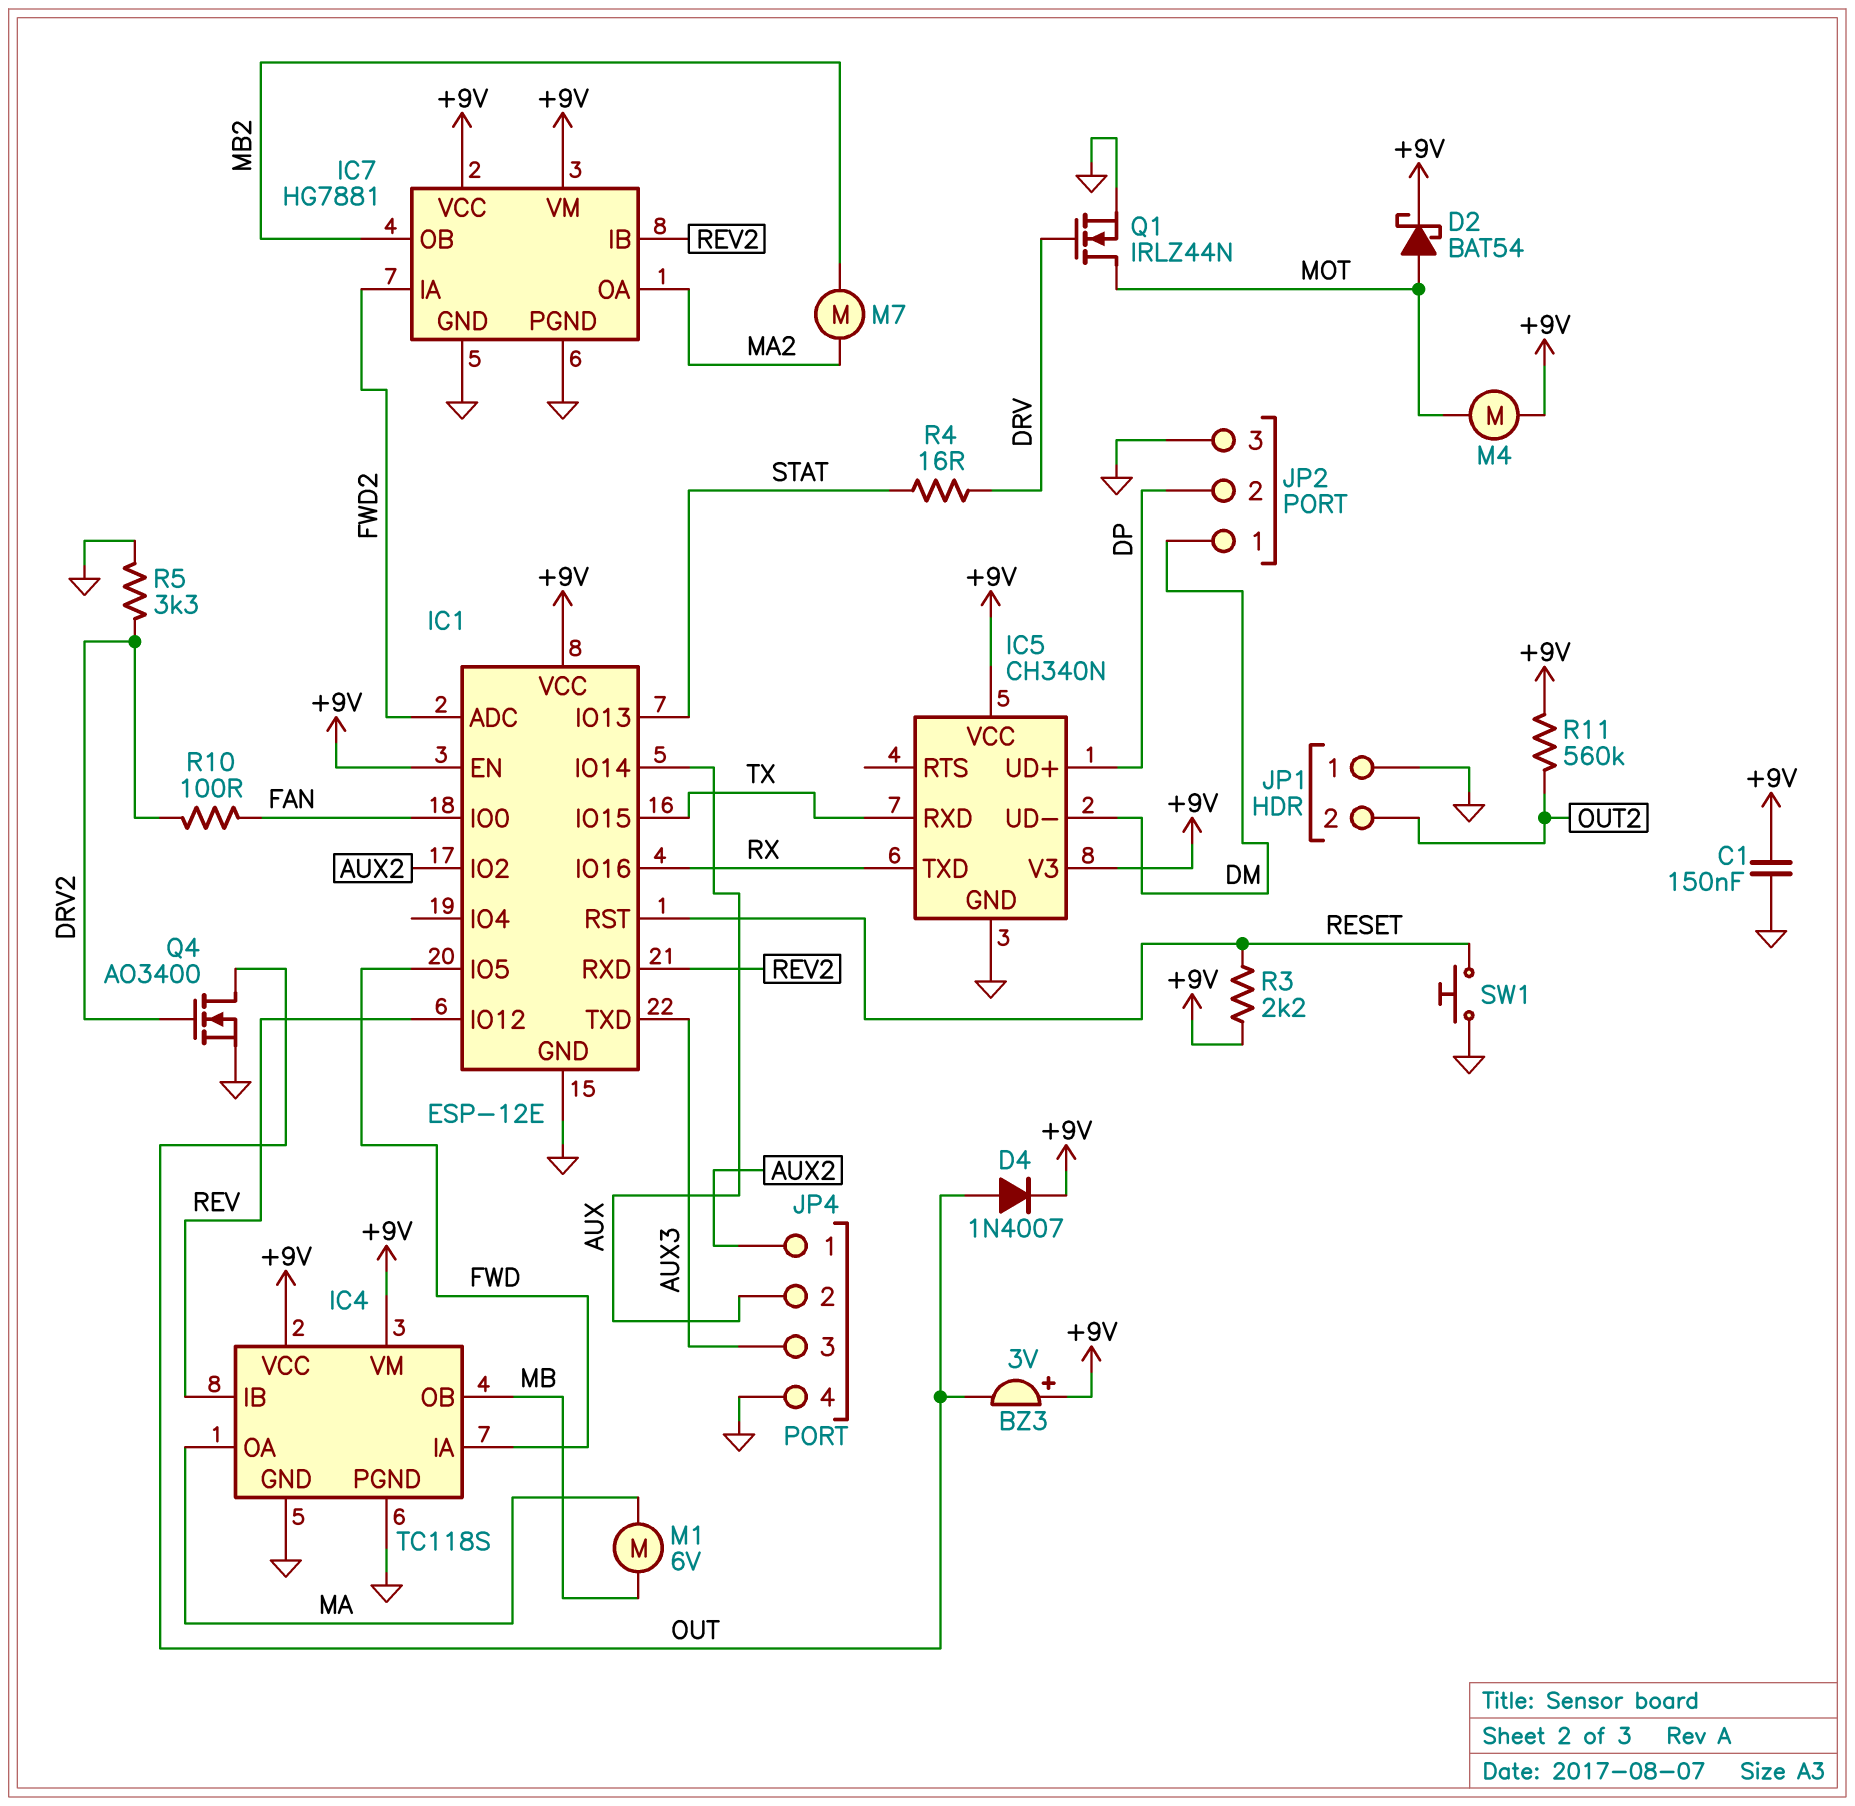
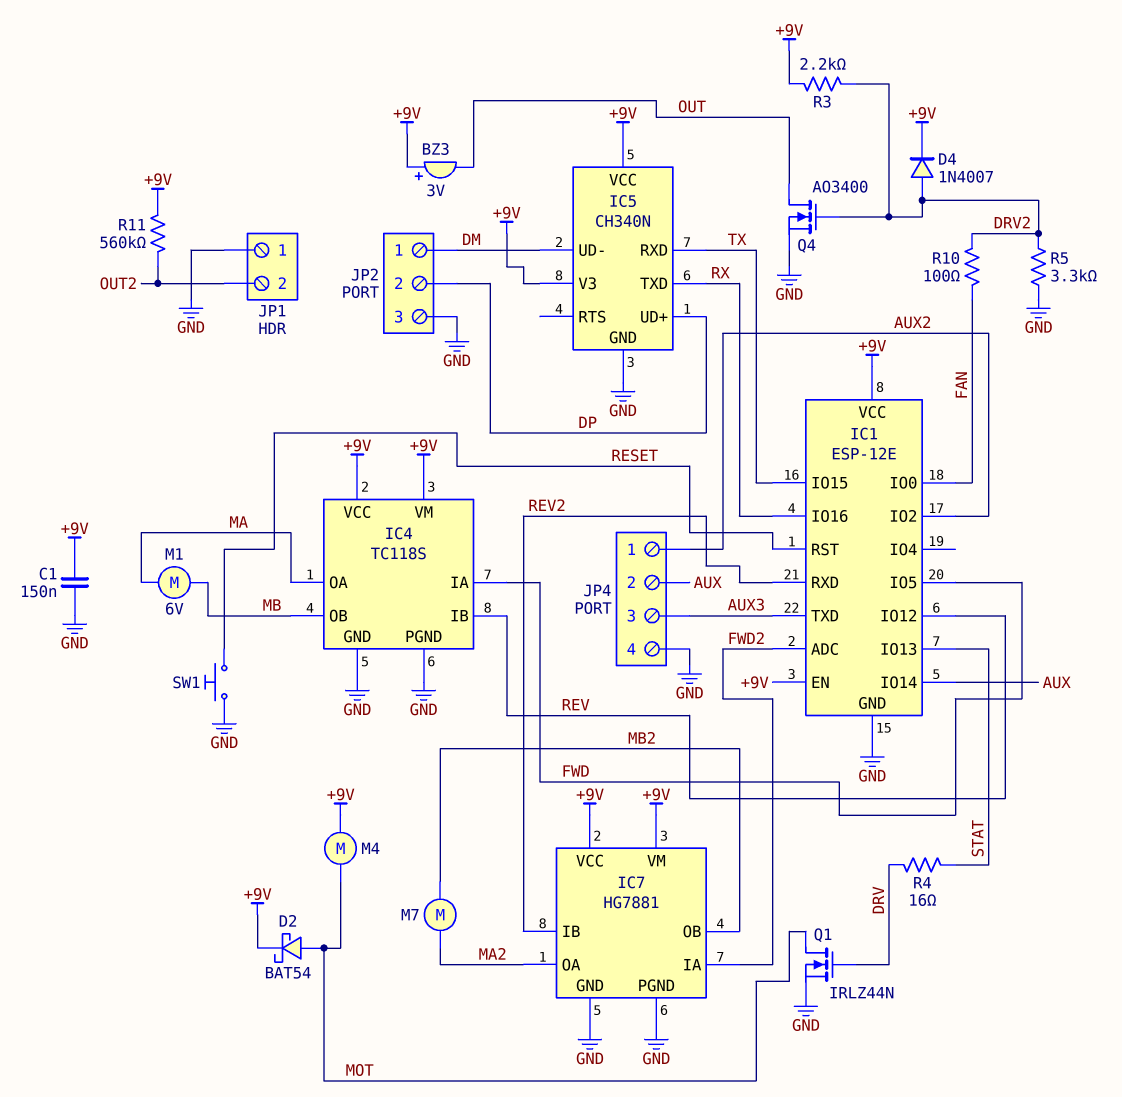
D4: diode 1N4007 (A OUT, K +9V) -> diode 1N4007 (A DRV2, K +9V)
R3: 2.2k (+9V, RESET) -> 2.2k (+9V, DRV2)

